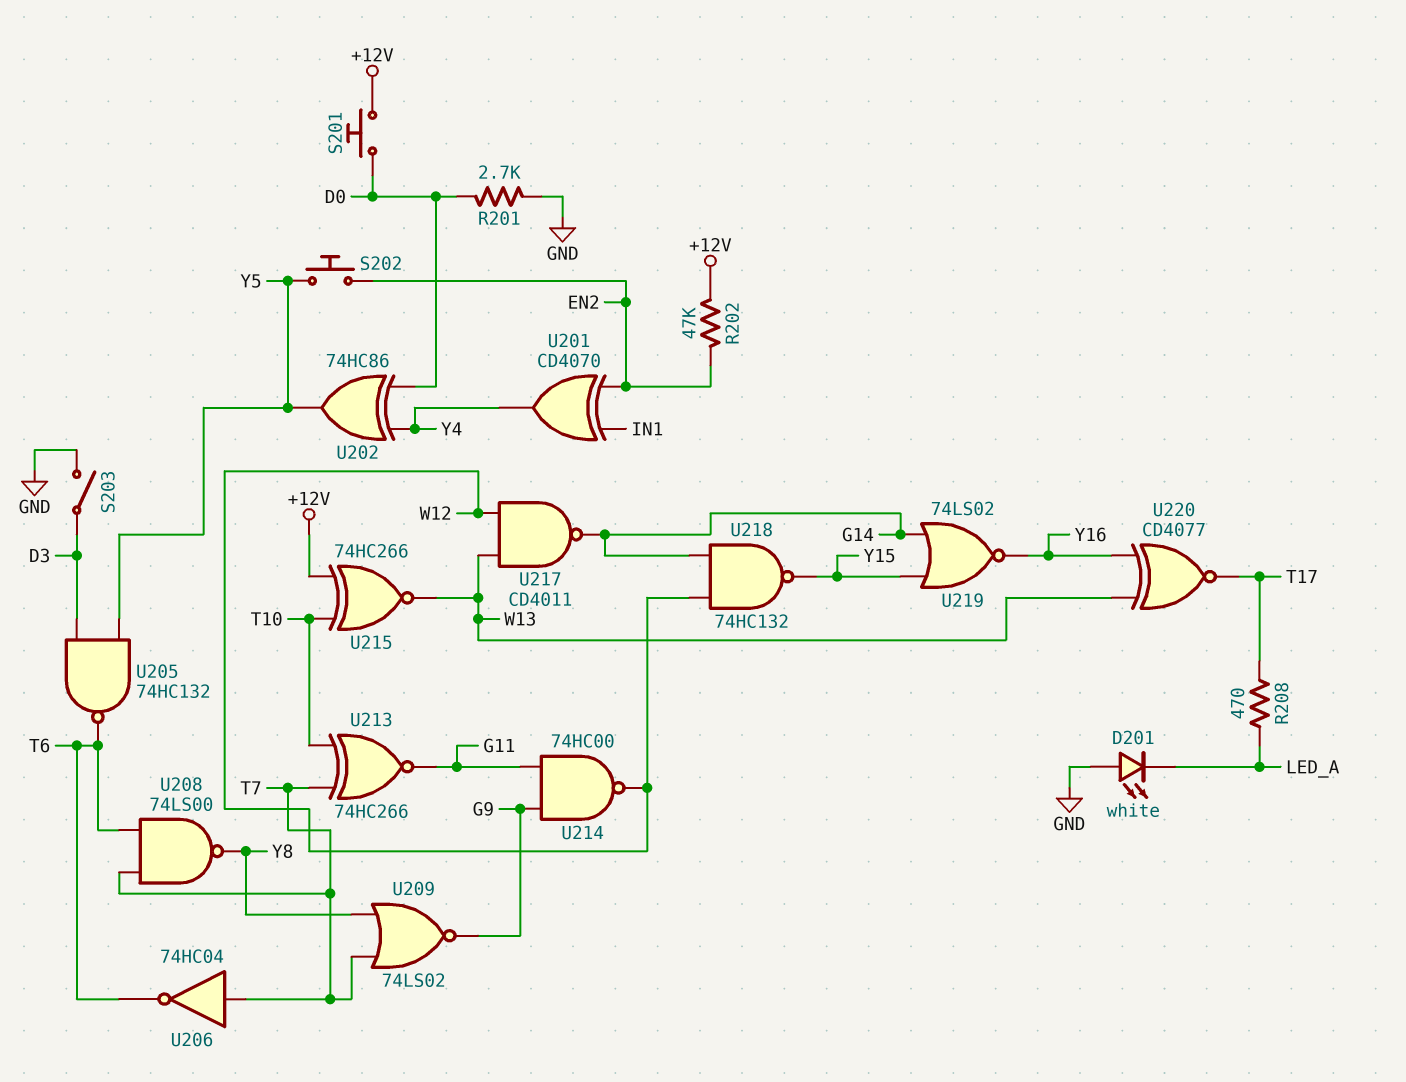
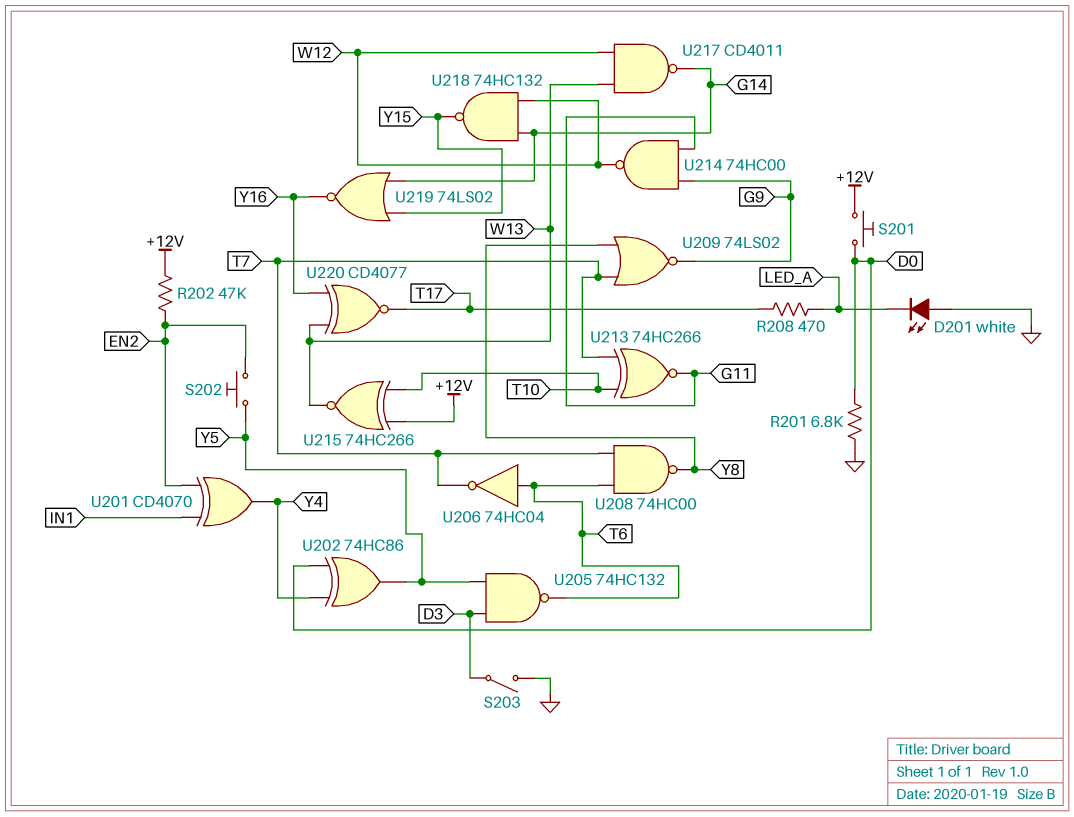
R201: 2.7k (D0, GND) -> 6.8k (D0, GND)
U206: NOT 74HC04 (in T7, out T6) -> NOT 74HC04 (in T6, out T7)
U208: NAND 74LS00 (in T6, in T7, out Y8) -> NAND 74HC00 (in T6, in T7, out Y8)

